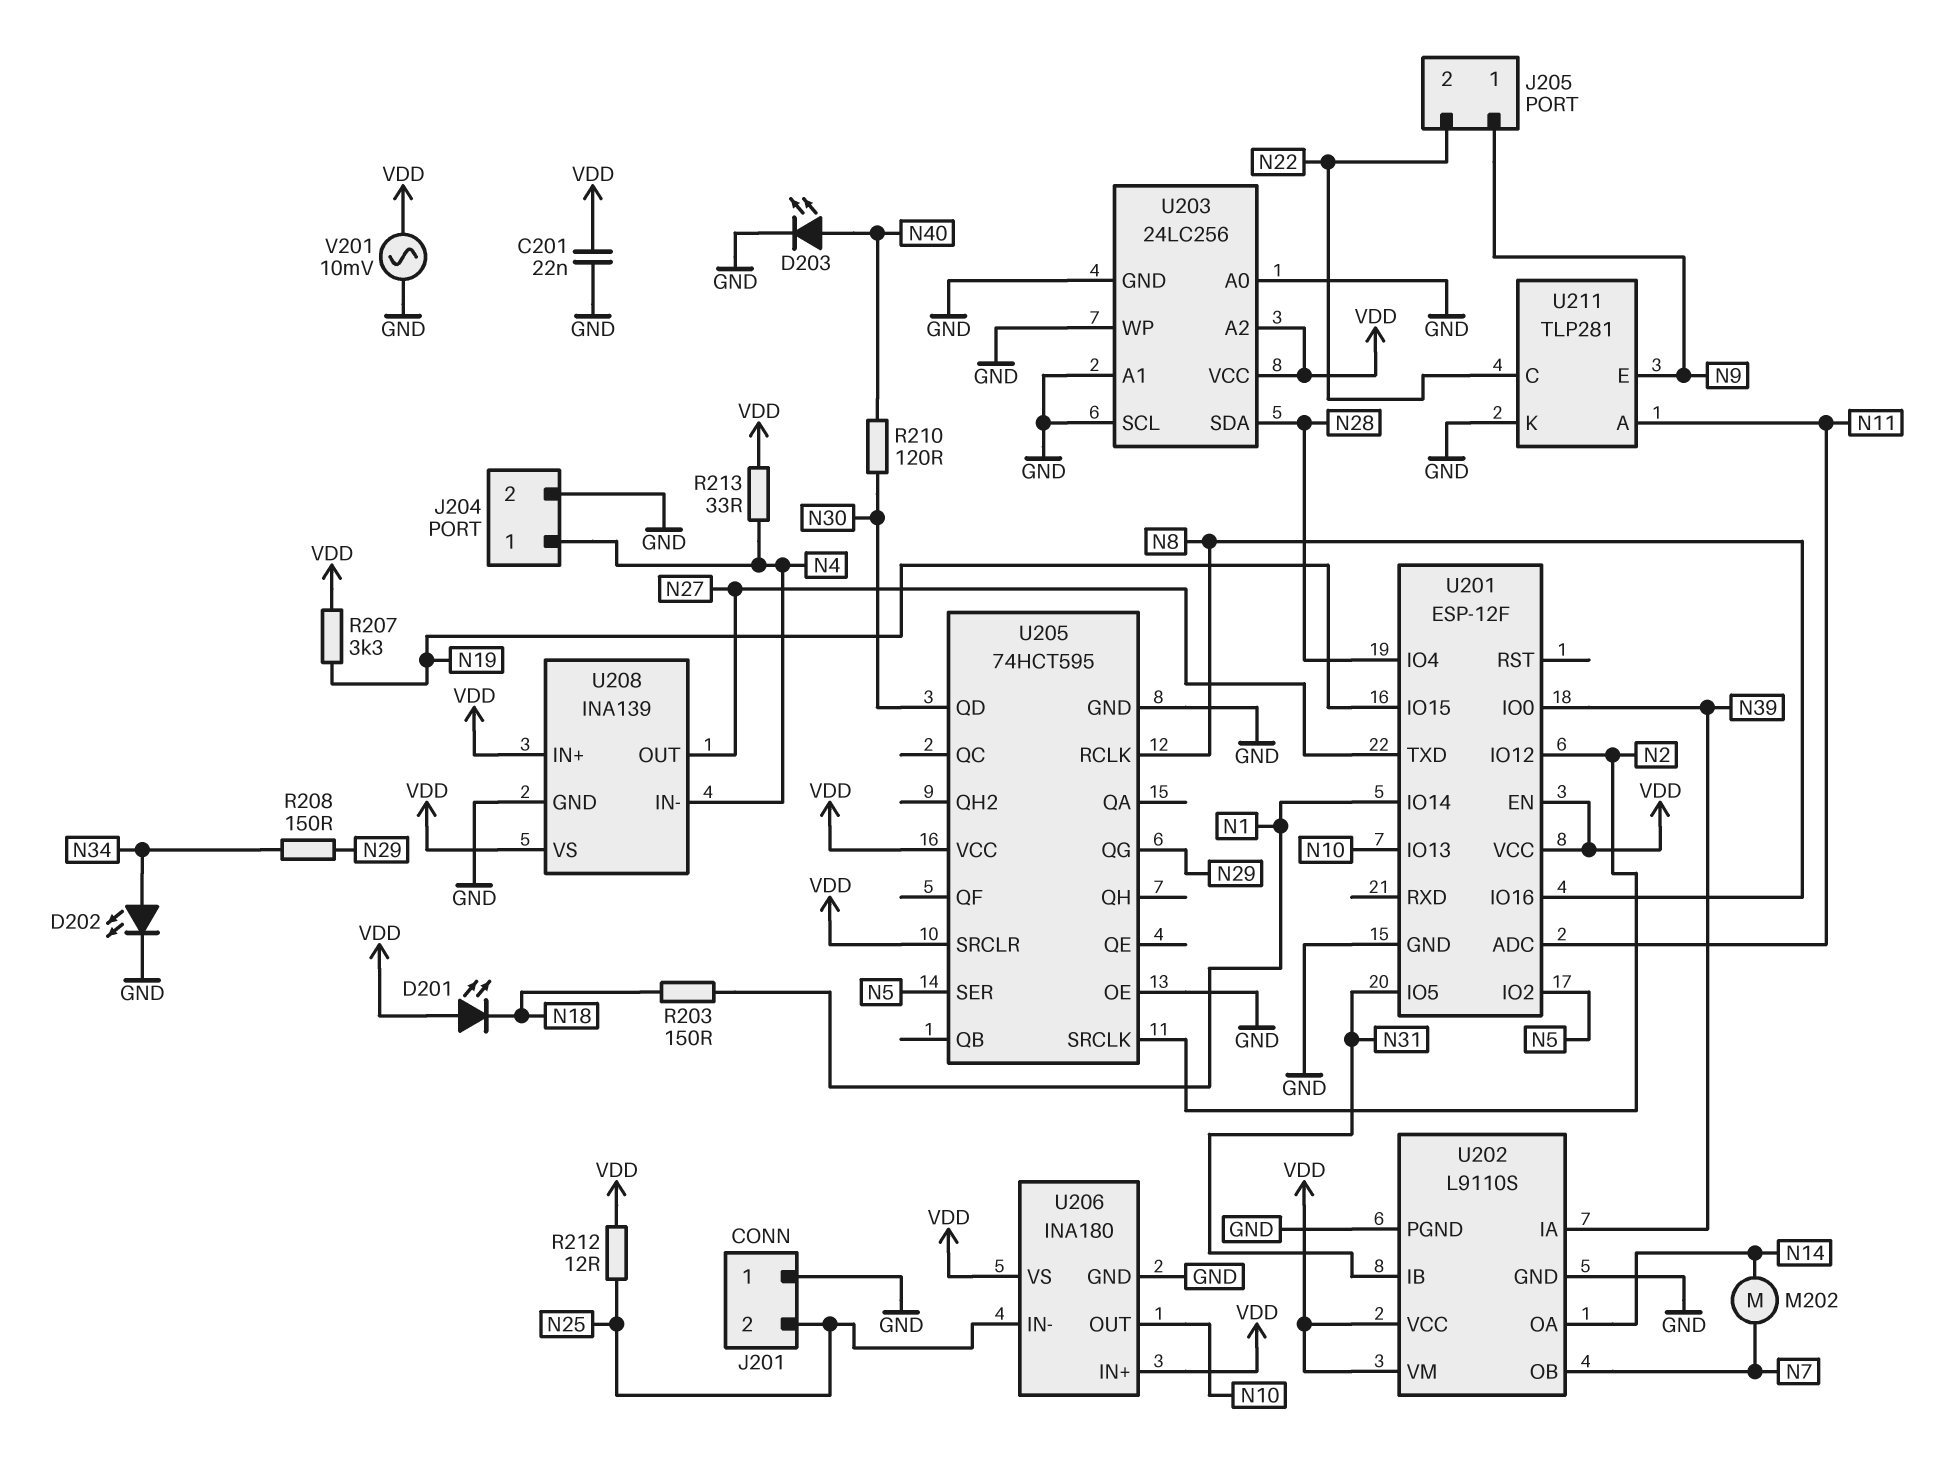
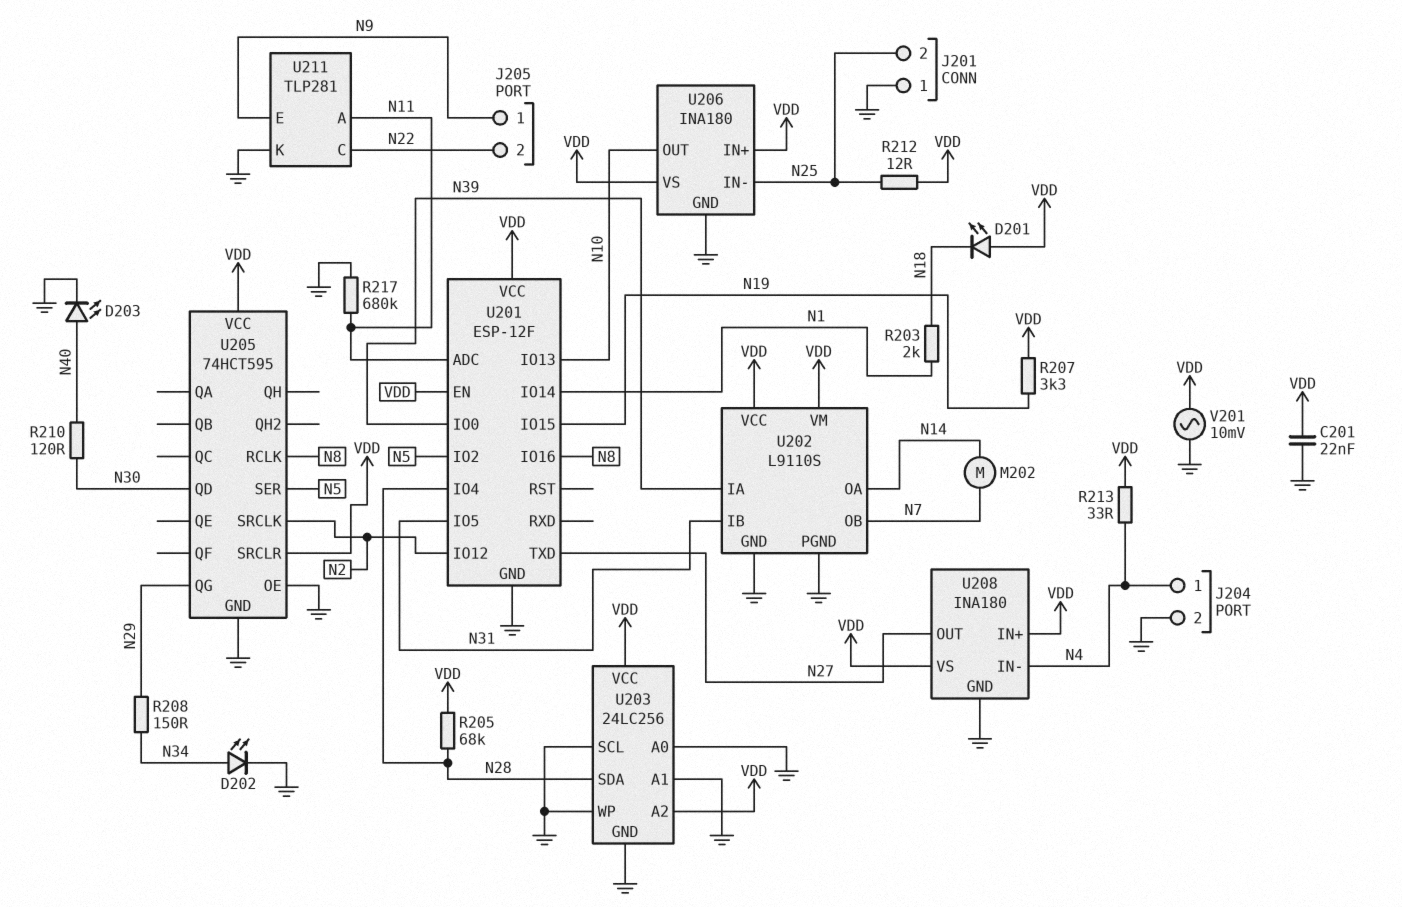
R203: 150 (N1, N18) -> 2k (N1, N18)
R205: none -> 68k (N28, VDD)
R217: none -> 680k (GND, N11)
U208: INA139 -> INA180

